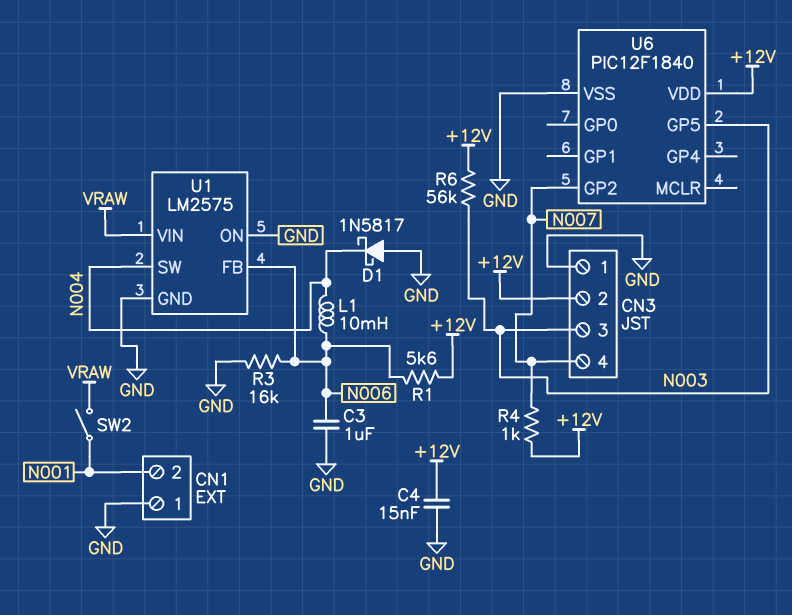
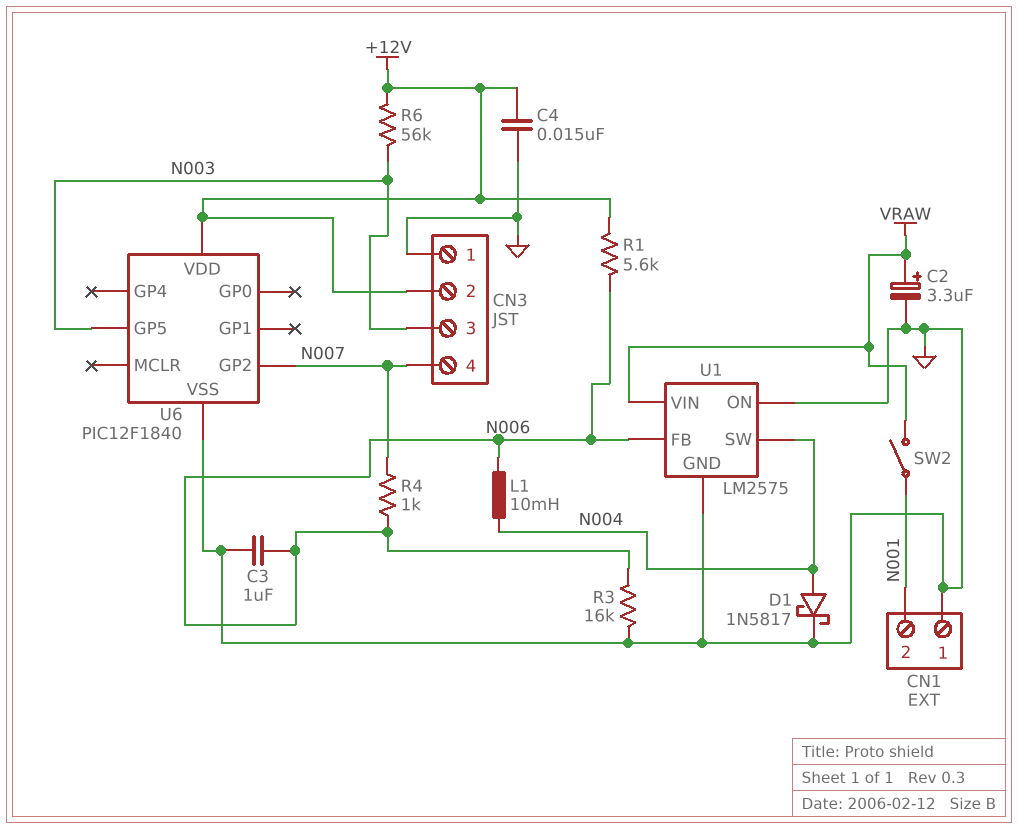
C2: none -> 3.3uF (plus VRAW, minus GND)
D1: schottky 1N5817 (A GND, K N004) -> schottky 1N5817 (A N004, K GND)
R4: 1k (+12V, N007) -> 1k (N006, N007)

